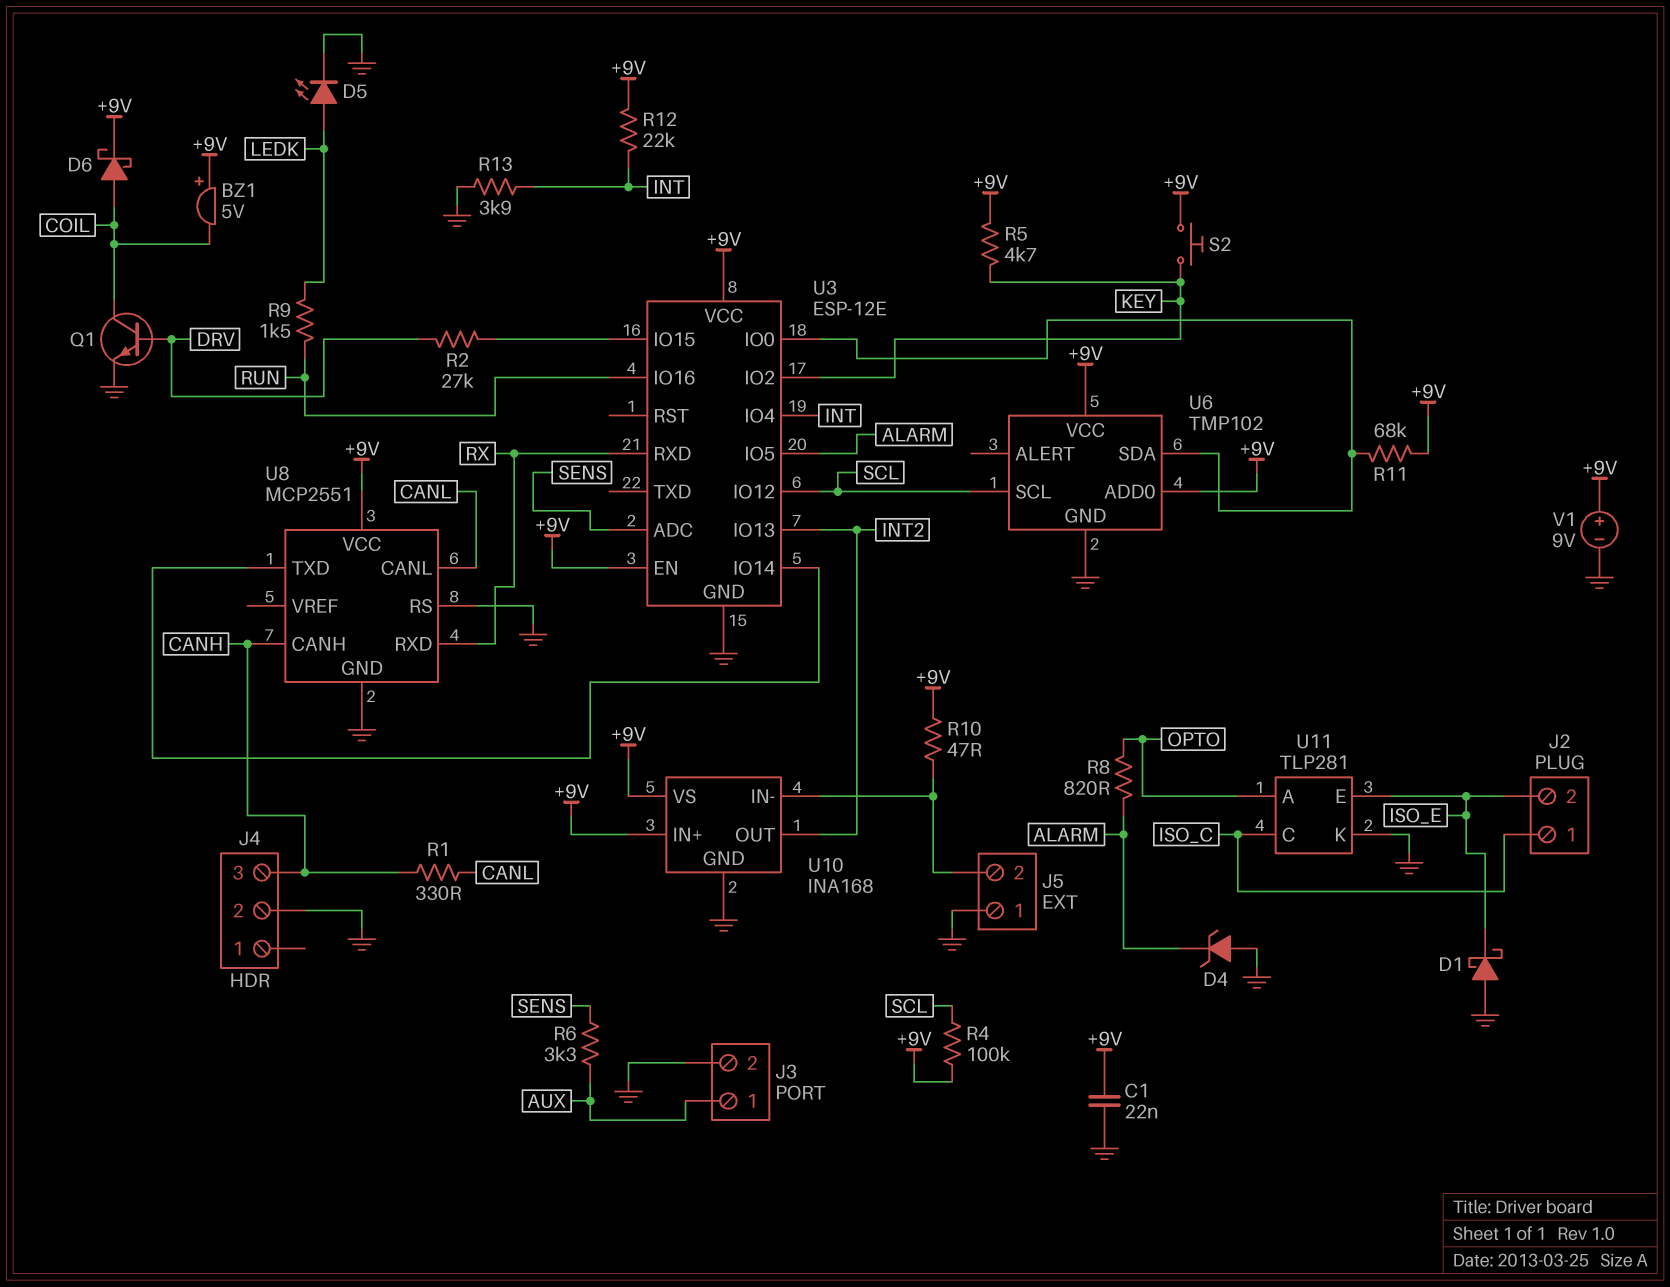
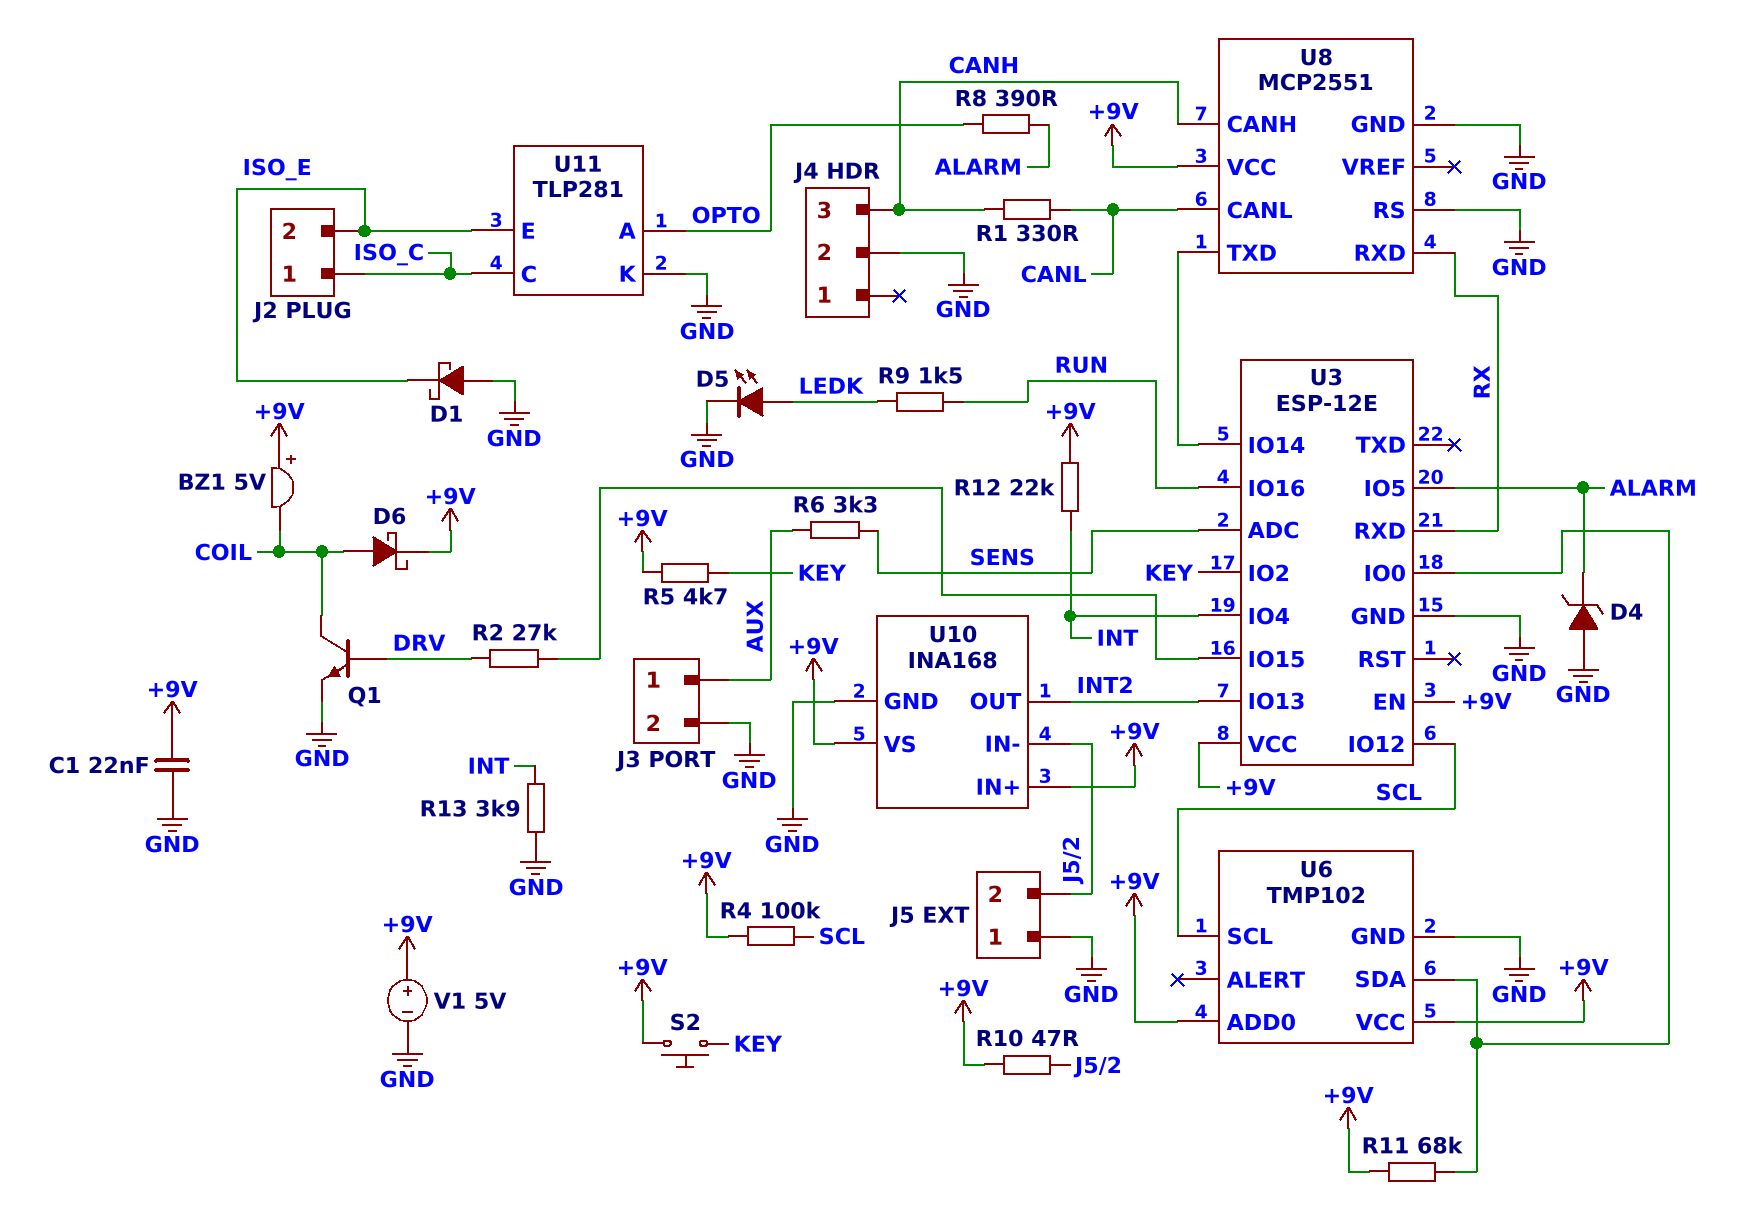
R8: 820 (ALARM, OPTO) -> 390 (ALARM, OPTO)
V1: 9V (plus +9V, minus GND) -> 5V (plus +9V, minus GND)

